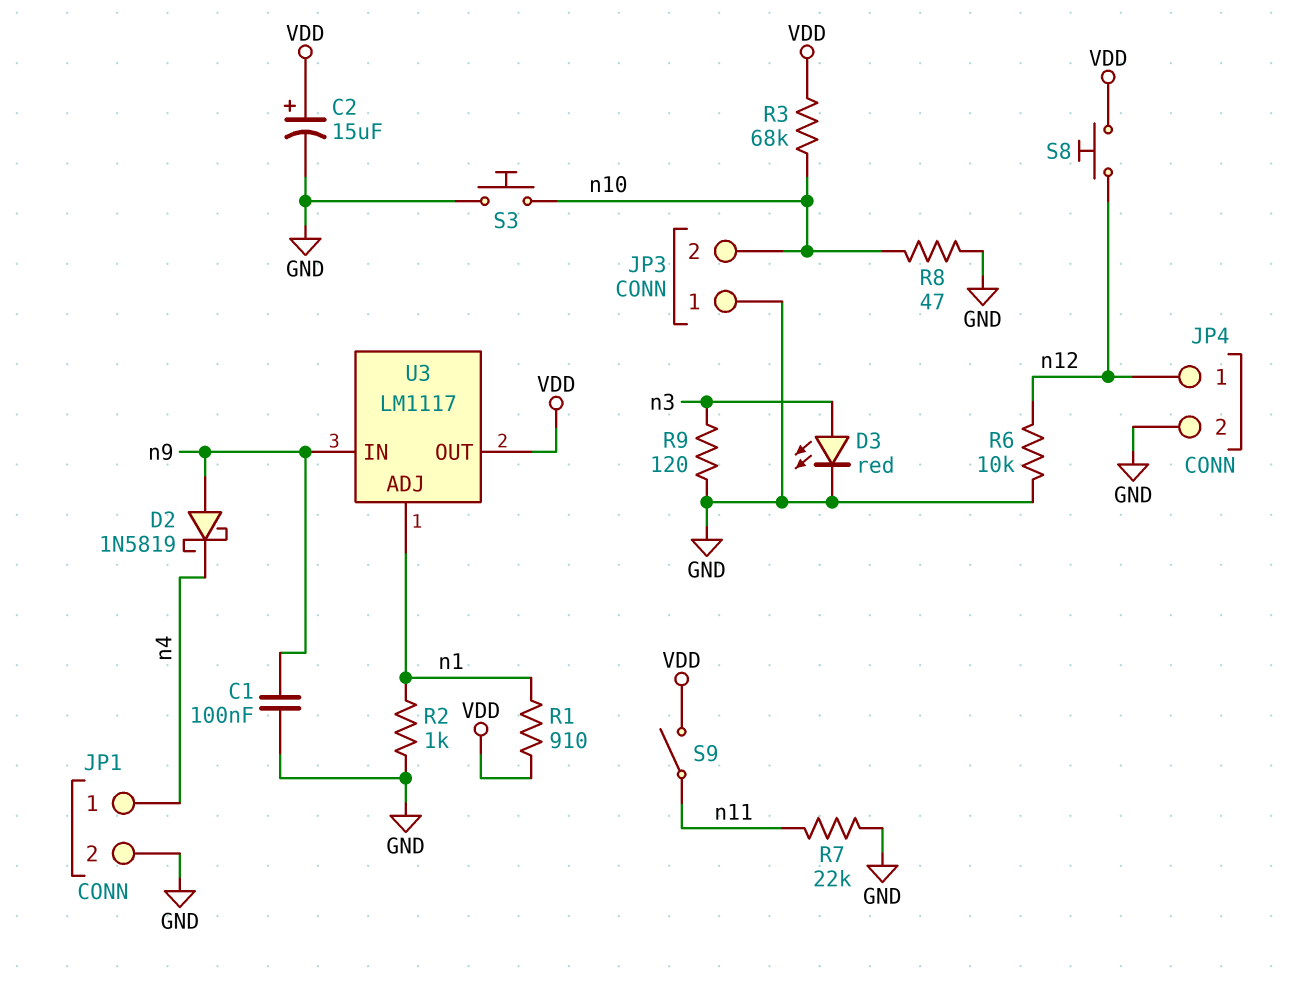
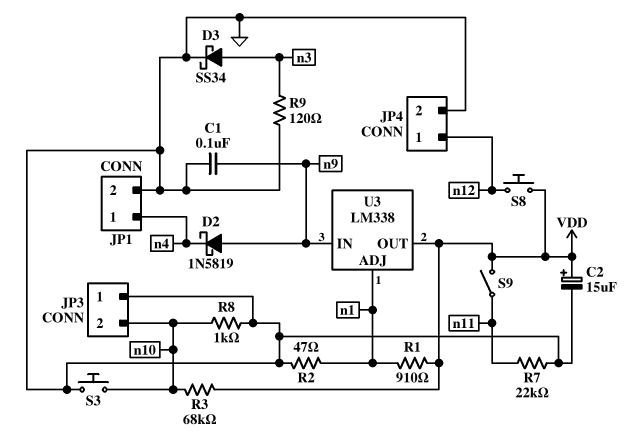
D3: LED red (A n3, K GND) -> schottky SS34 (A n3, K GND)
R2: 1k (GND, n1) -> 47 (GND, n1)
R6: 10k (GND, n12) -> none
R8: 47 (GND, n10) -> 1k (GND, n10)
U3: LM1117 -> LM338

